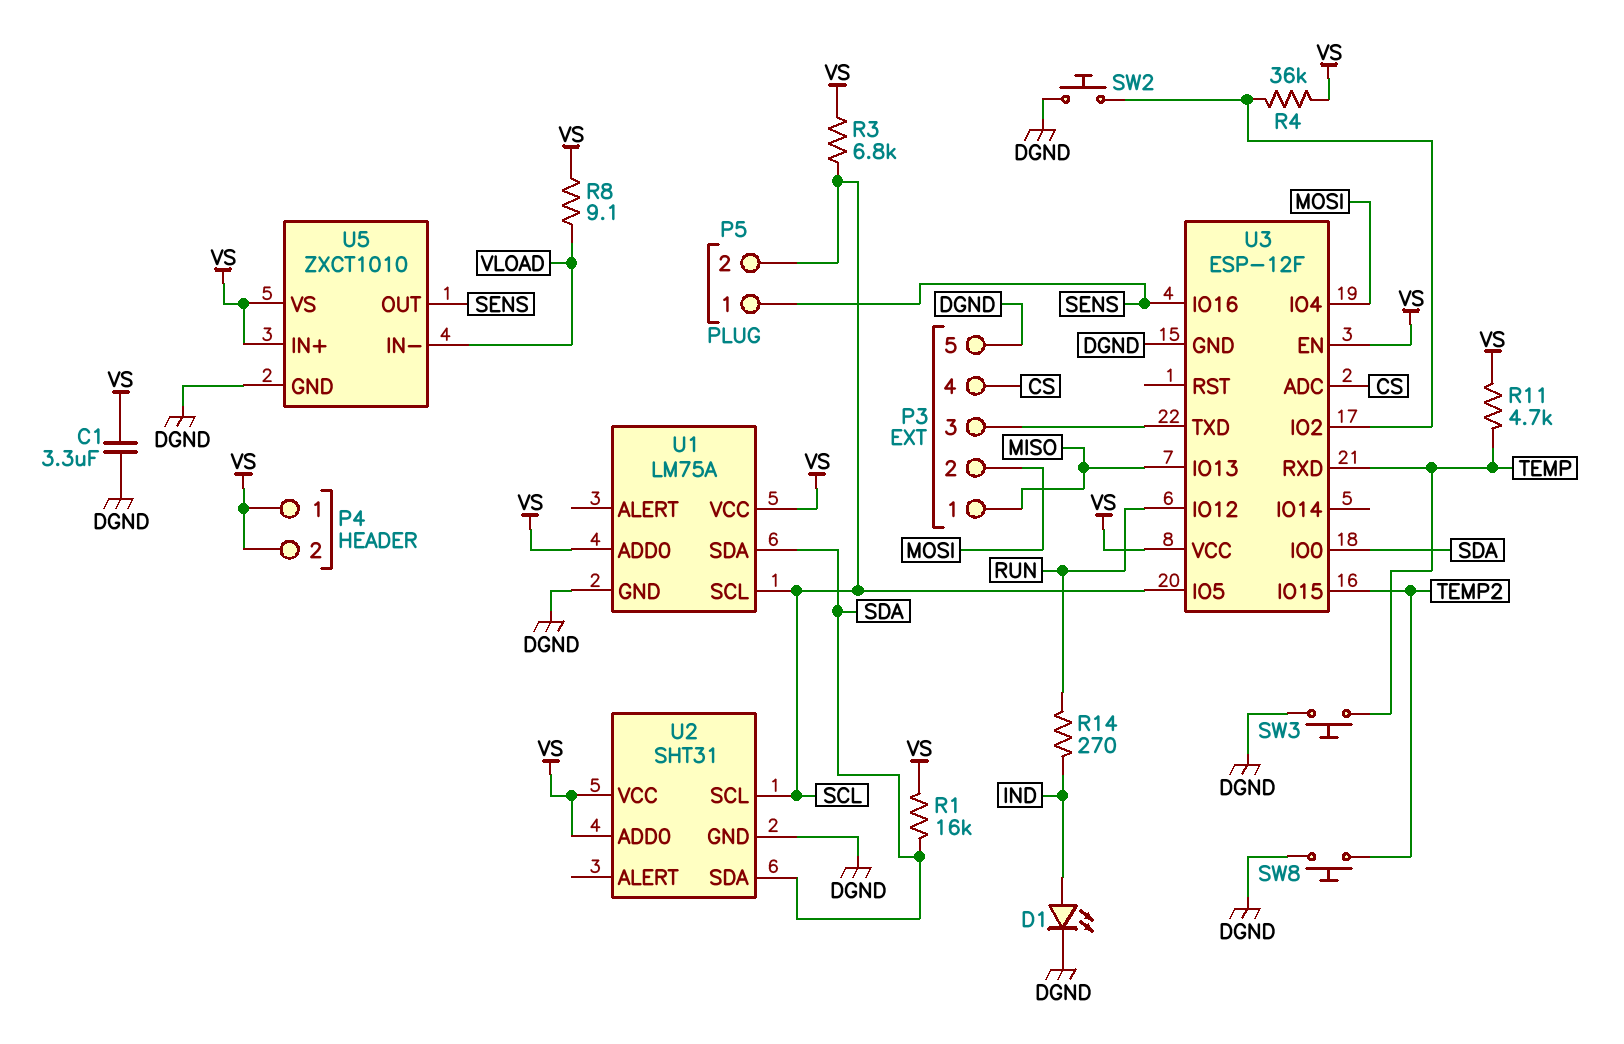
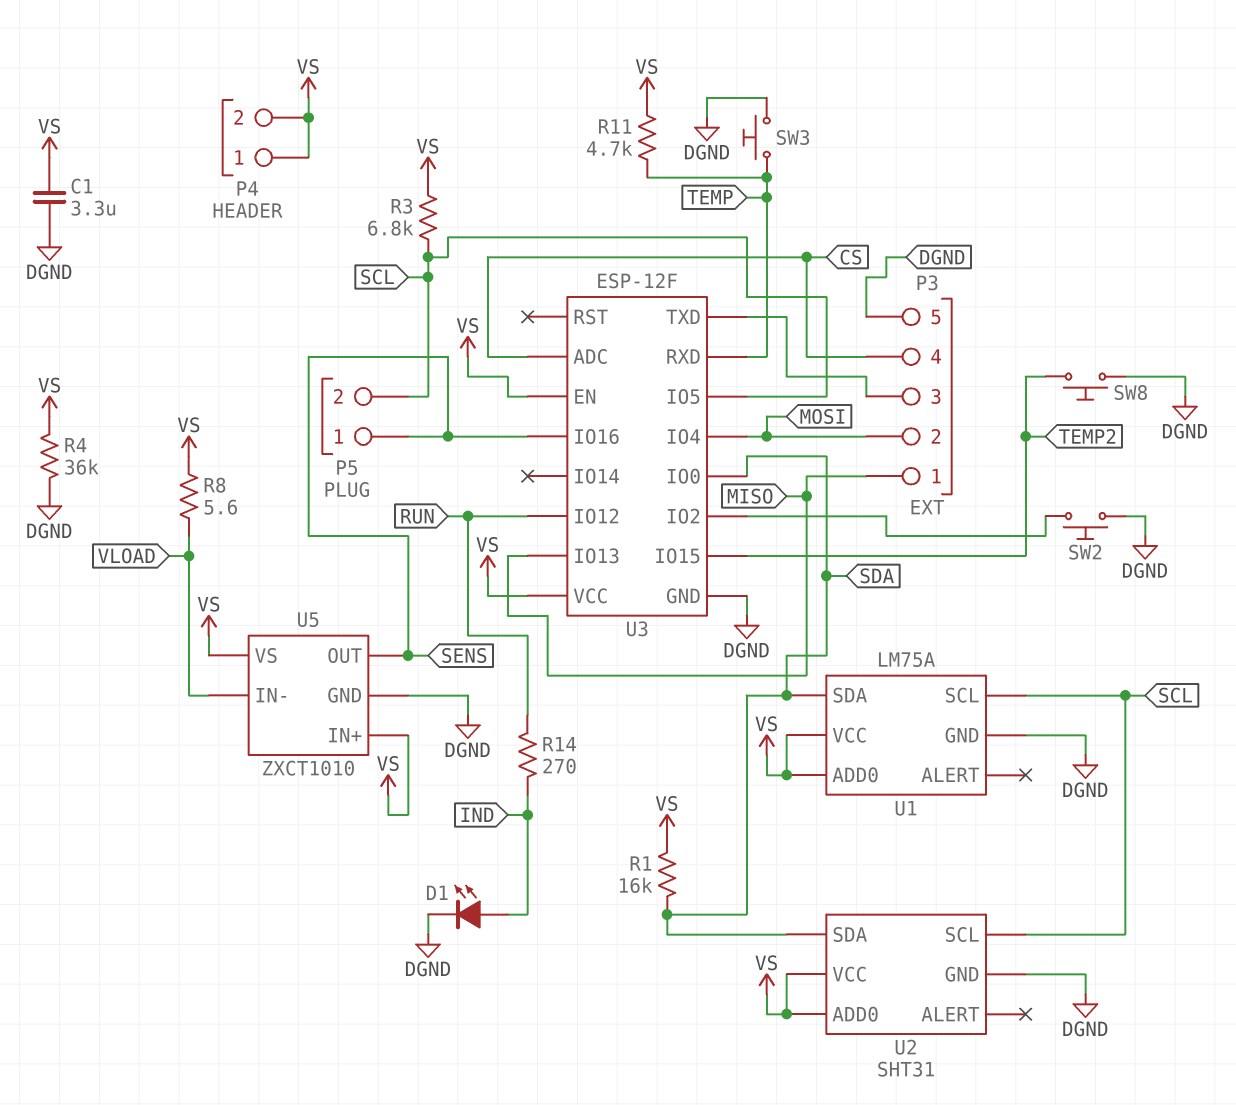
R4: 36k (U3/IO2, VS) -> 36k (DGND, VS)
R8: 9.1 (VLOAD, VS) -> 5.6 (VLOAD, VS)

